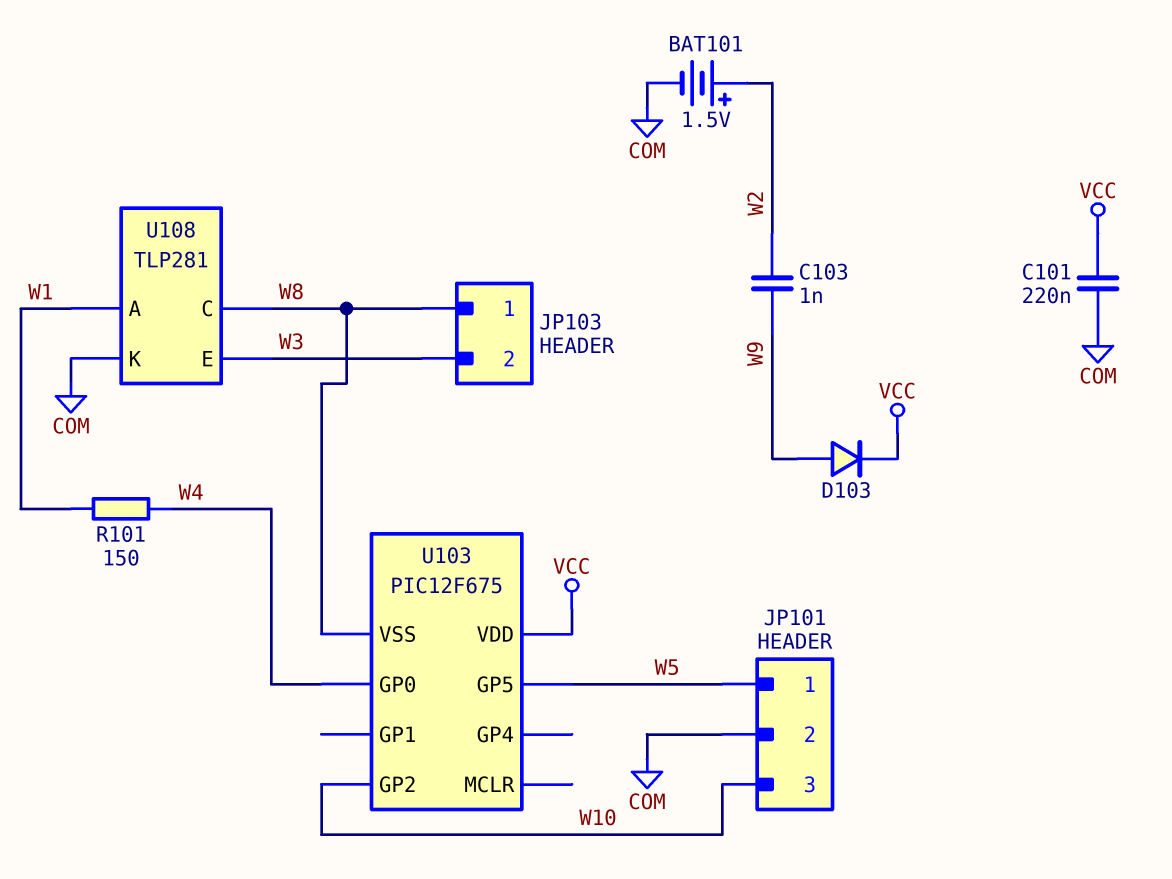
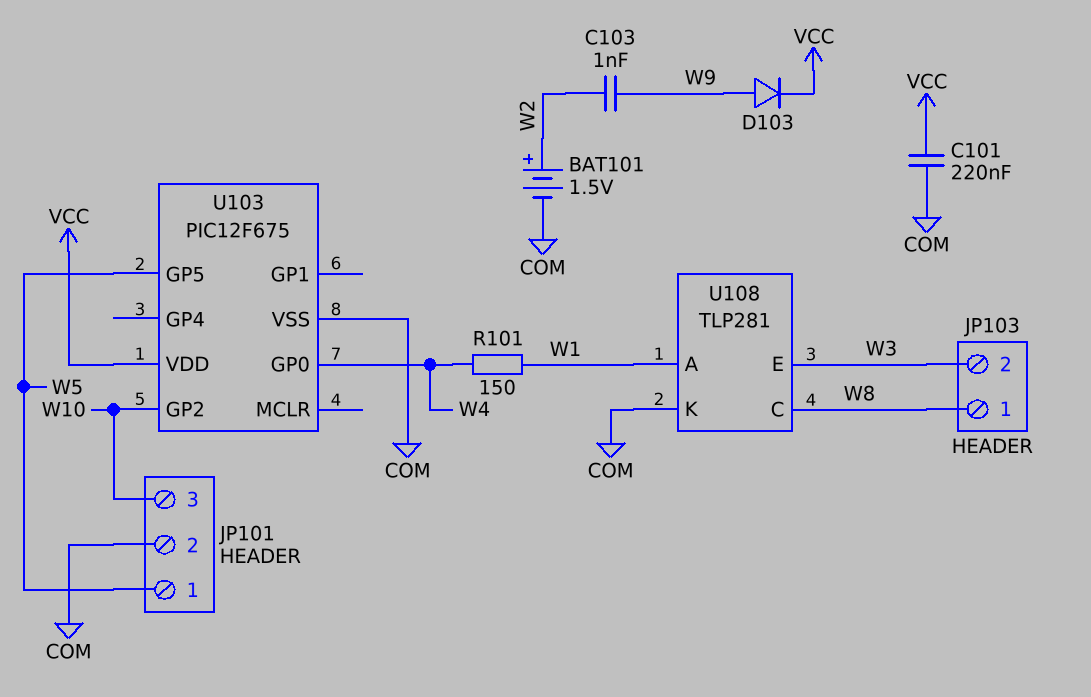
U103 pin VSS: W8 -> COM

